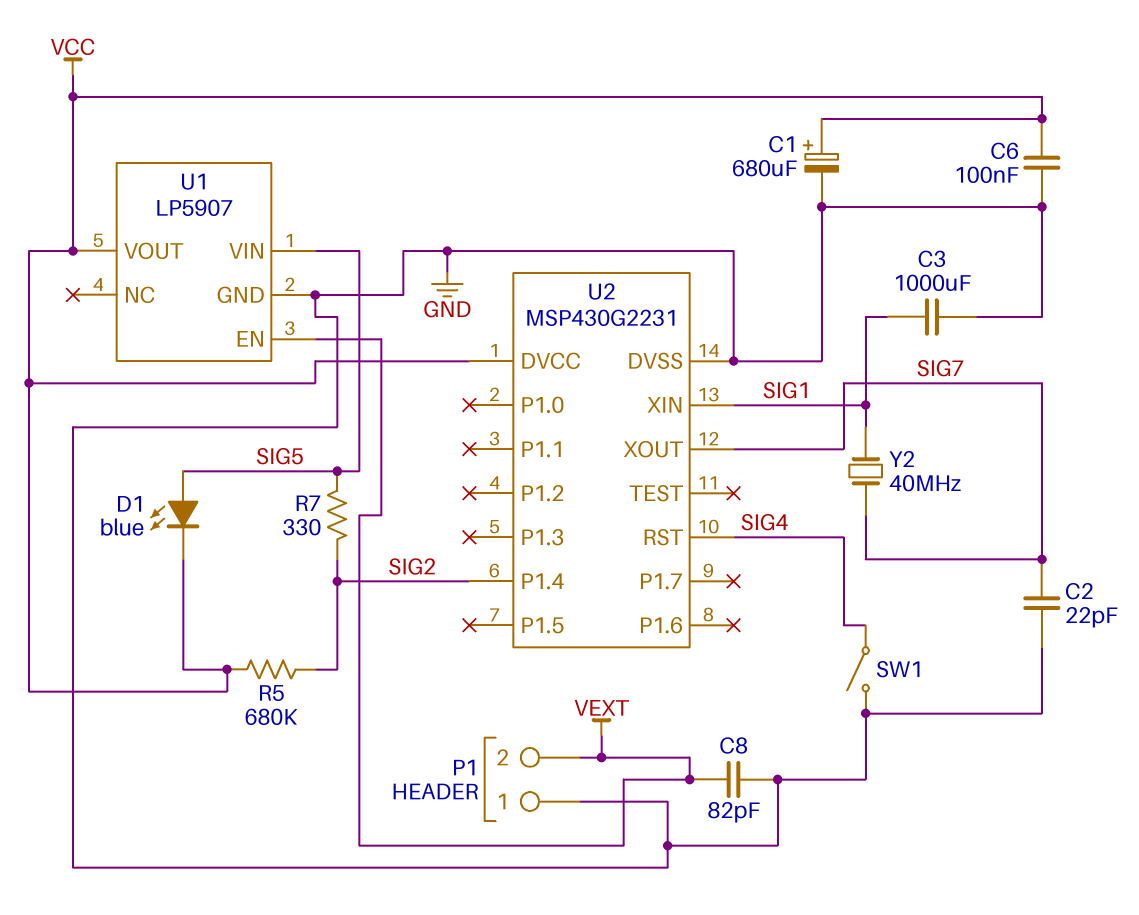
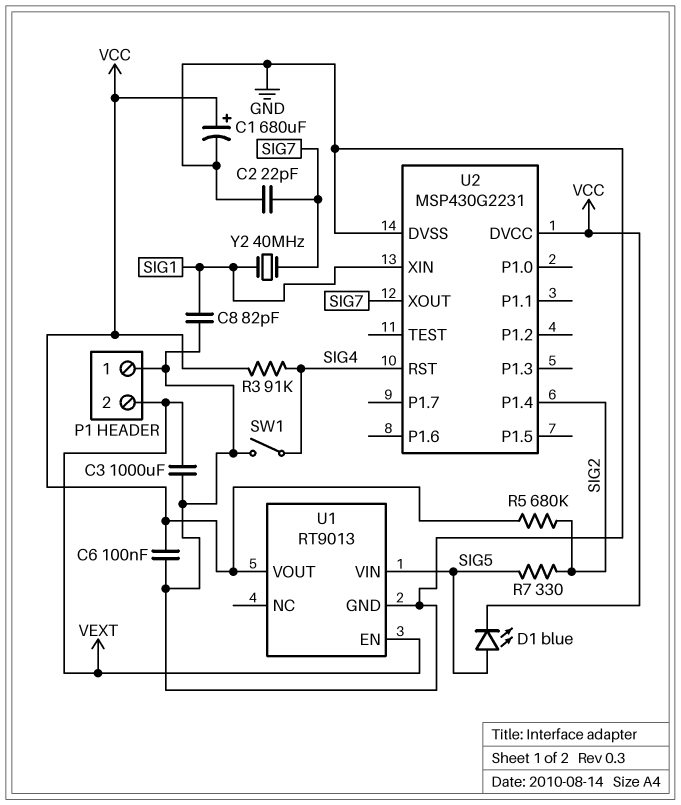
C3: 1000uF (GND, SIG1) -> 1000uF (GND, VEXT)
C8: 82pF (GND, VEXT) -> 82pF (GND, SIG1)
R3: none -> 91k (SIG4, VCC)
U1: LP5907 -> RT9013

